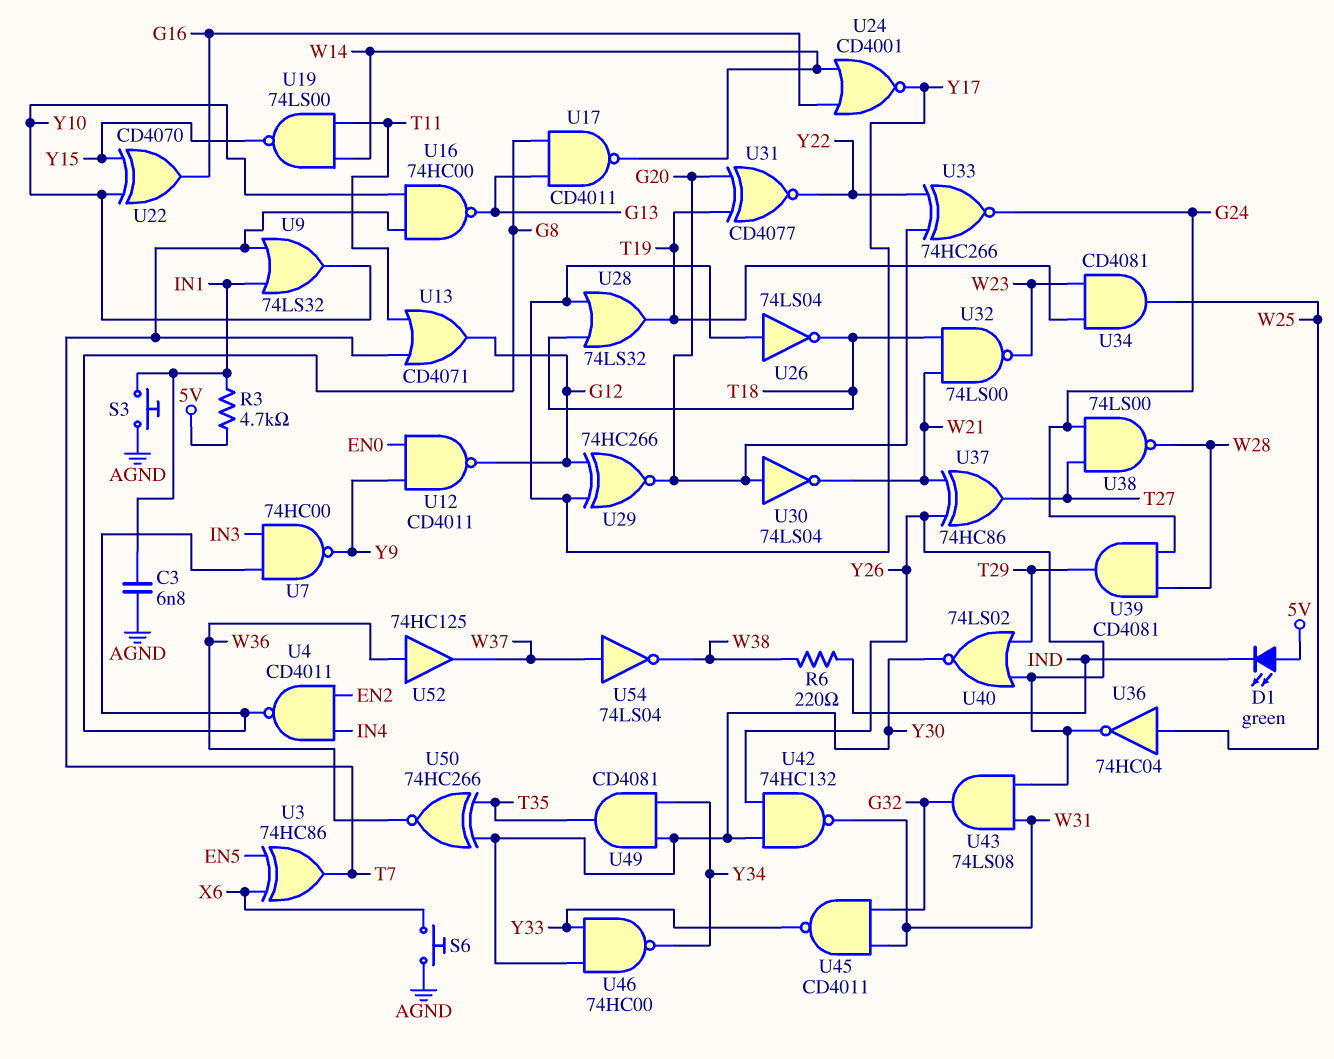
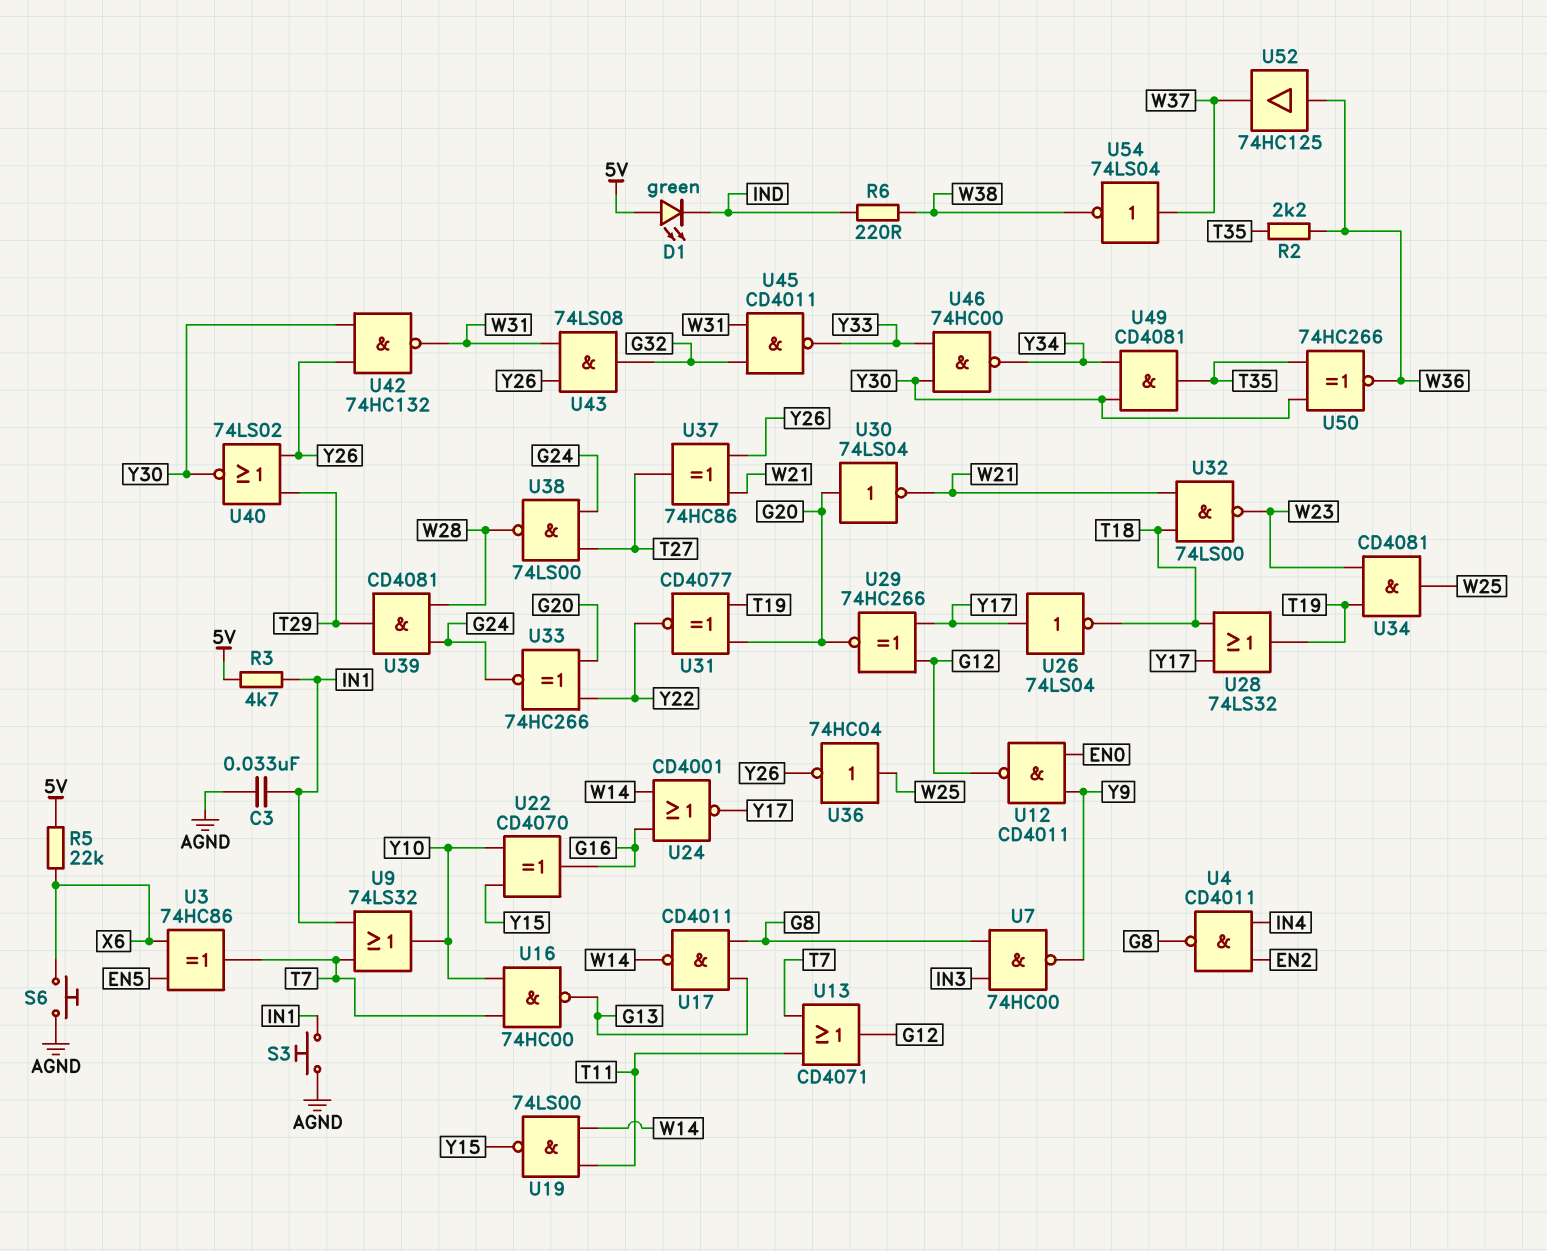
C3: 6.8nF (AGND, IN1) -> 33nF (AGND, IN1)
R2: none -> 2.2k (T35, W36)
R5: none -> 22k (5V, X6)

